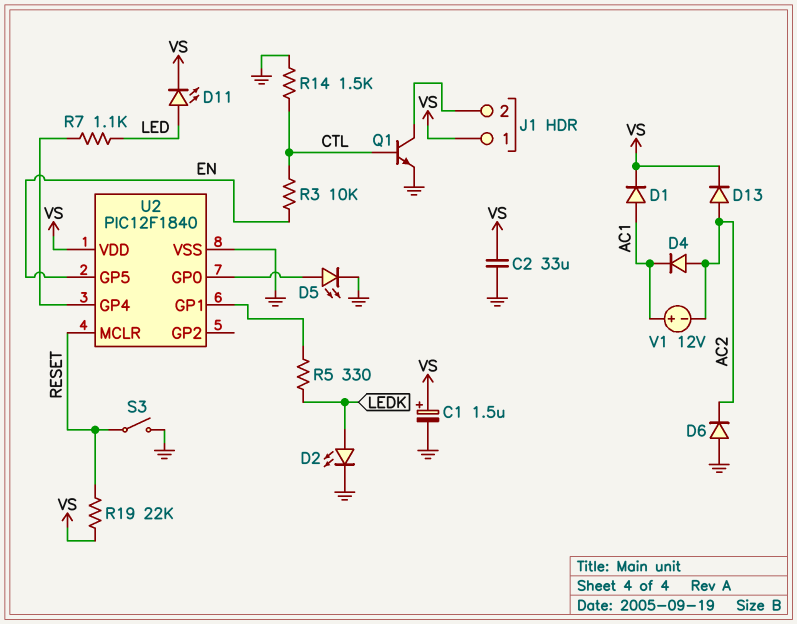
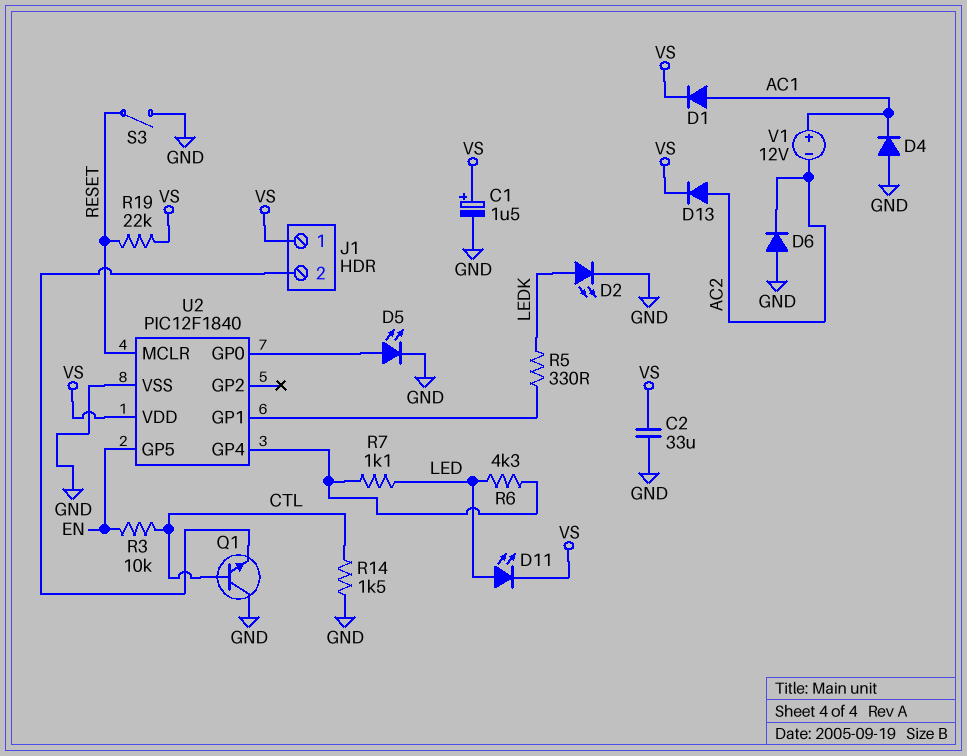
D4: diode (A AC2, K AC1) -> diode (A GND, K AC1)
Q1: NPN (B CTL, C J1/2, E GND) -> NPN (B CTL, C GND, E J1/2)
R6: none -> 4.3k (LED, U2/GP4)

